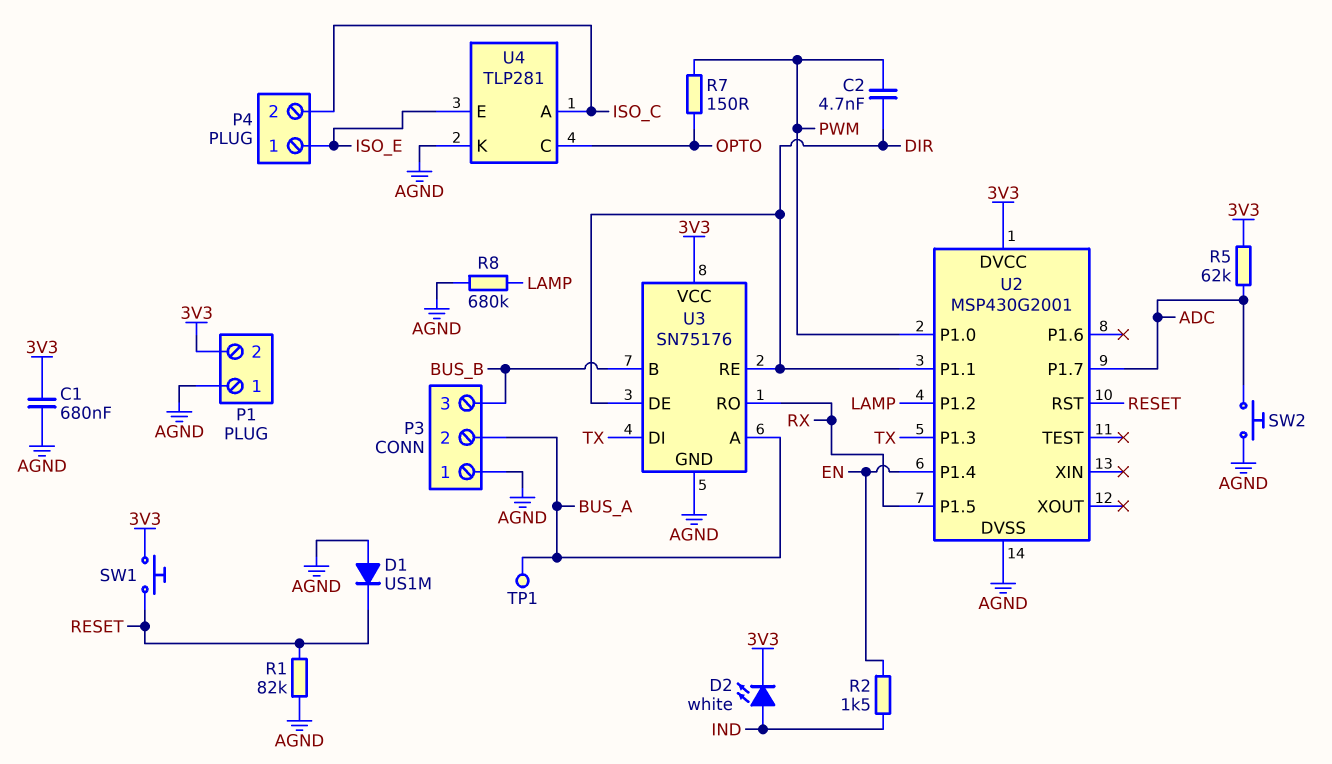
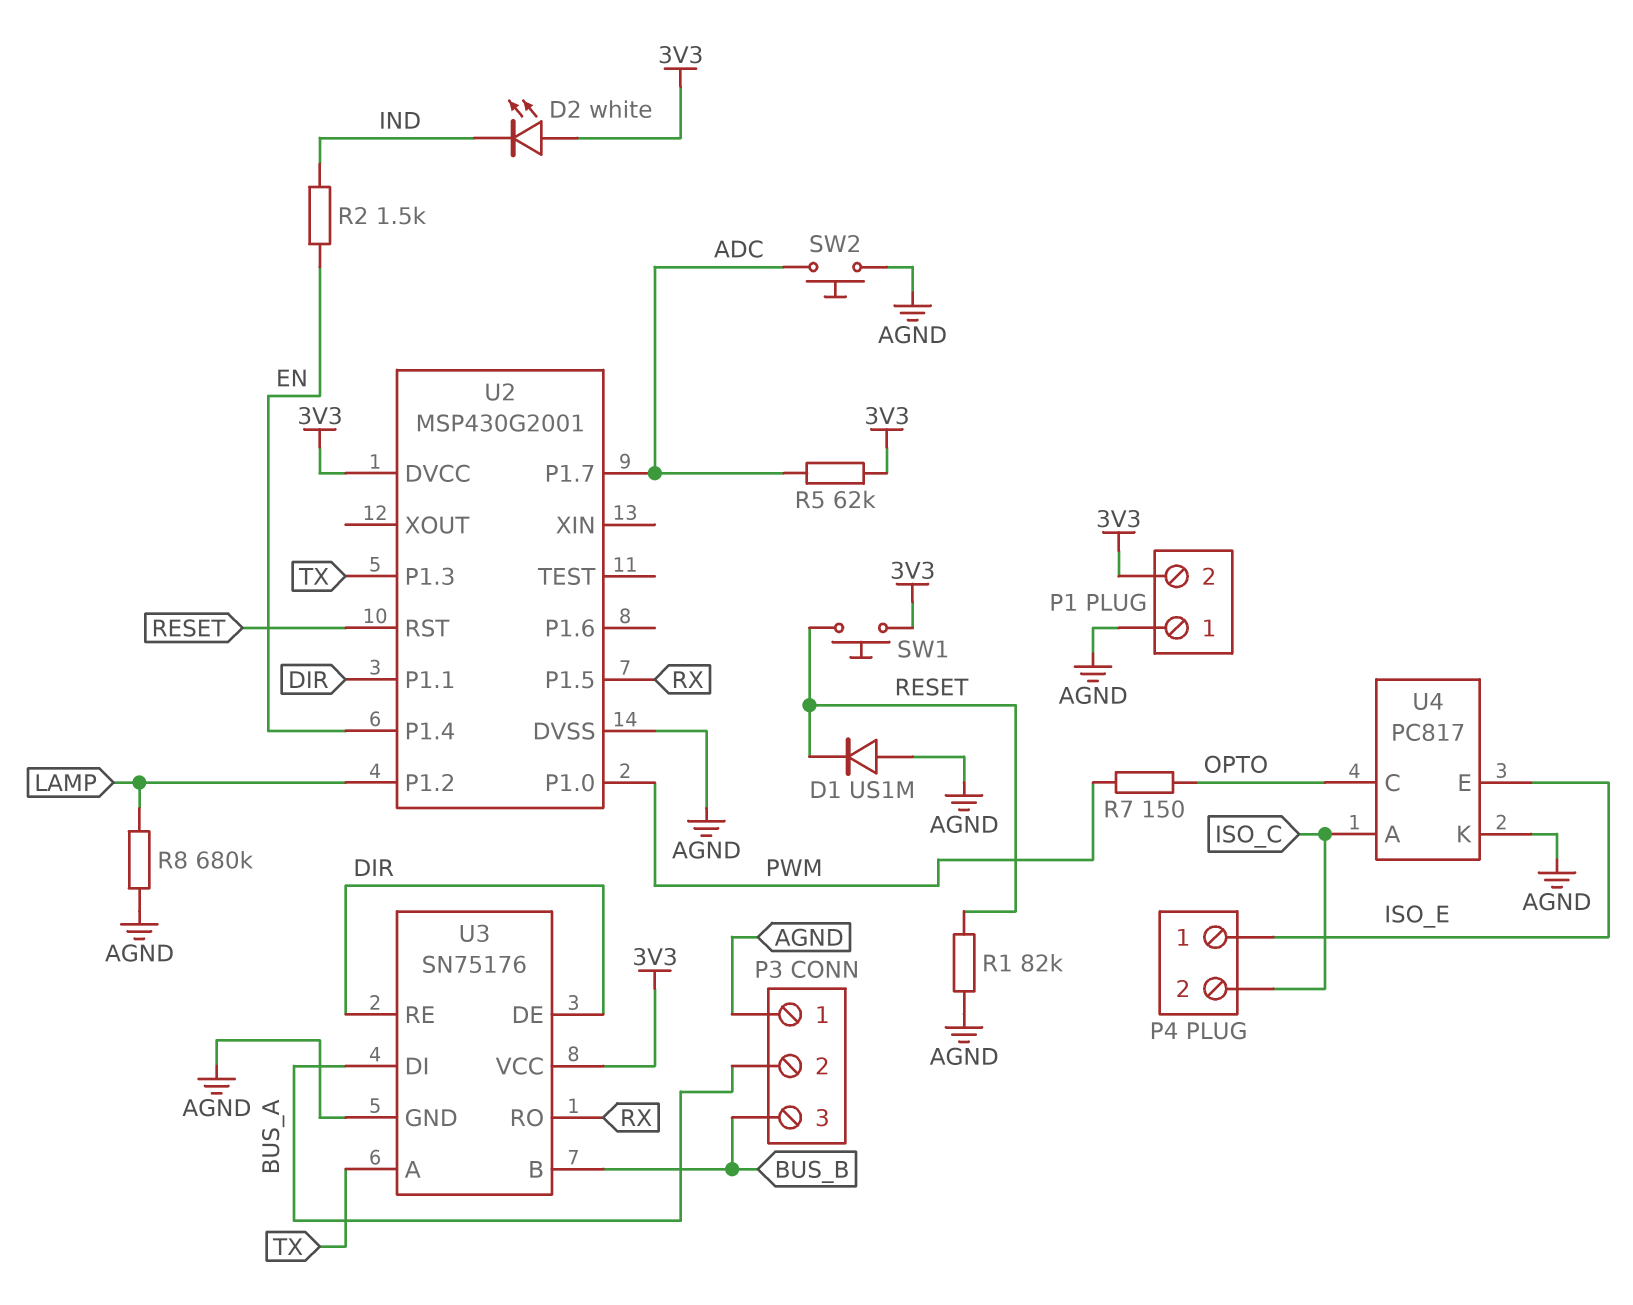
C1: 680nF (3V3, AGND) -> none
C2: 4.7nF (DIR, PWM) -> none
D2: LED white (A IND, K 3V3) -> LED white (A 3V3, K IND)
TP1: test point (BUS_A) -> none
U3 pin A: BUS_A -> TX
U3 pin DI: TX -> BUS_A
U4: TLP281 -> PC817

